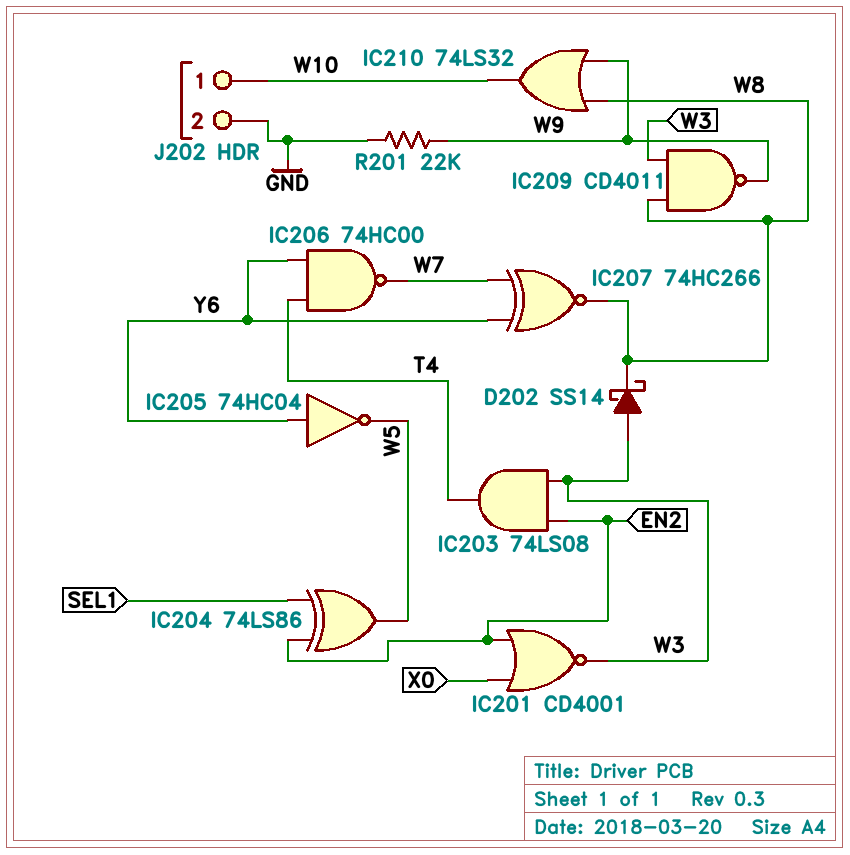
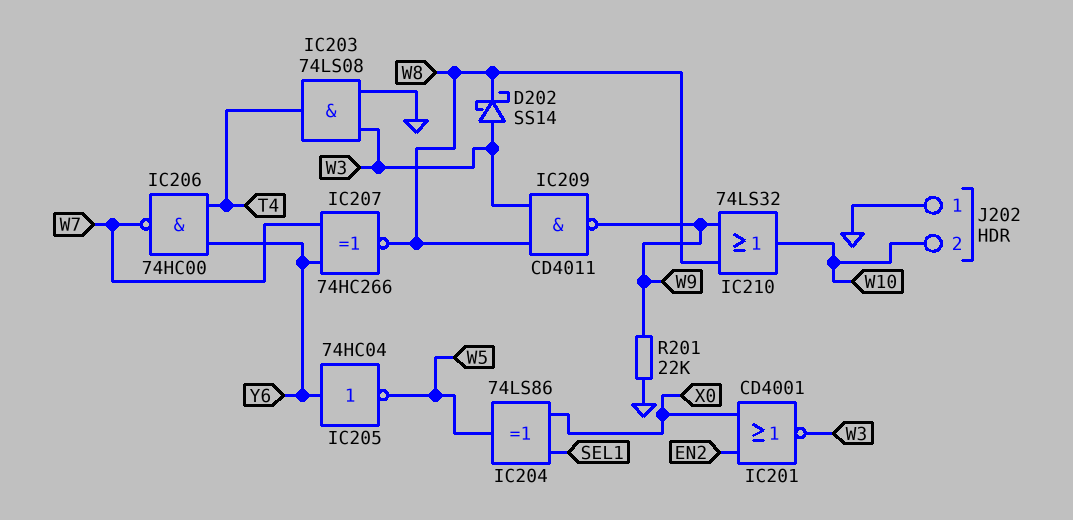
IC203: AND 74LS08 (in EN2, in W3, out T4) -> AND 74LS08 (in GND, in W3, out T4)
IC204: XOR 74LS86 (in EN2, in SEL1, out W5) -> XOR 74LS86 (in SEL1, in X0, out W5)
J202 pin 1: W10 -> GND
J202 pin 2: GND -> W10

